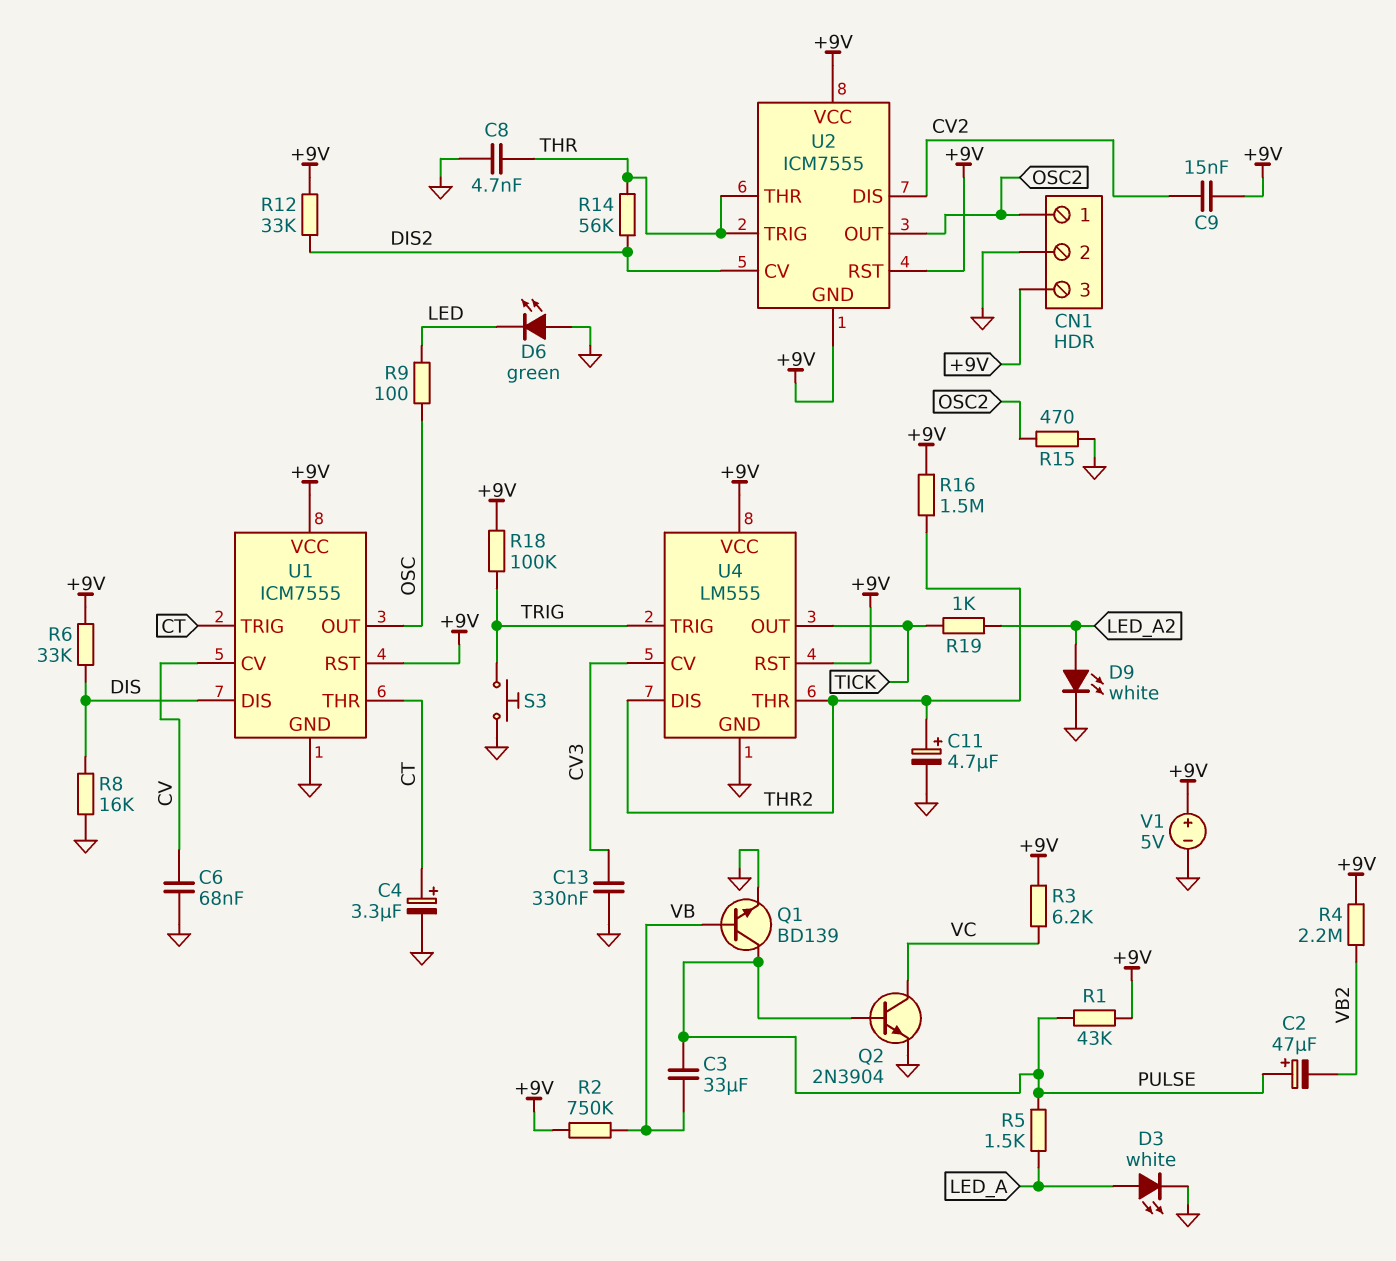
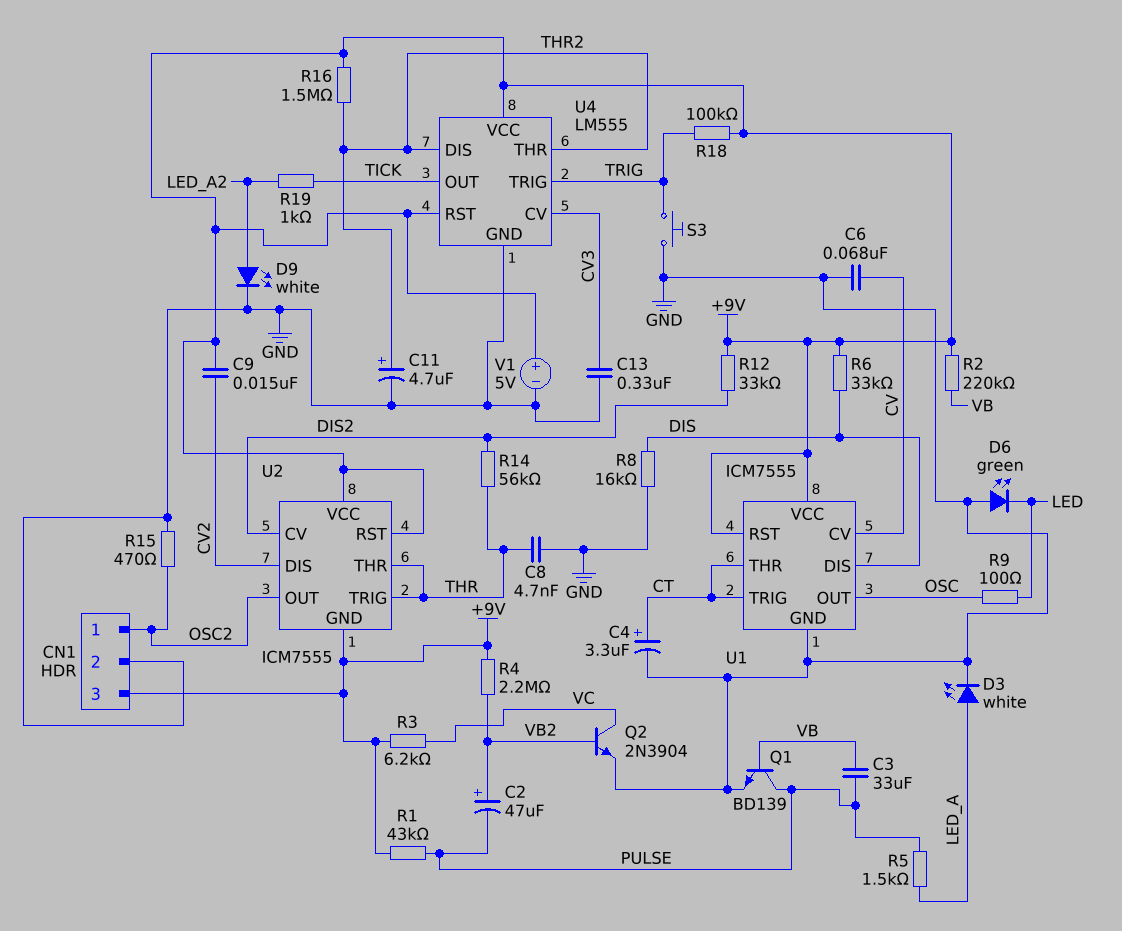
C2: 47uF (plus PULSE, minus VB2) -> 47uF (plus VB2, minus PULSE)
Q2: NPN 2N3904 (B PULSE, C VC, E GND) -> NPN 2N3904 (B VB2, C VC, E GND)
R2: 750k (+9V, VB) -> 220k (+9V, VB)

